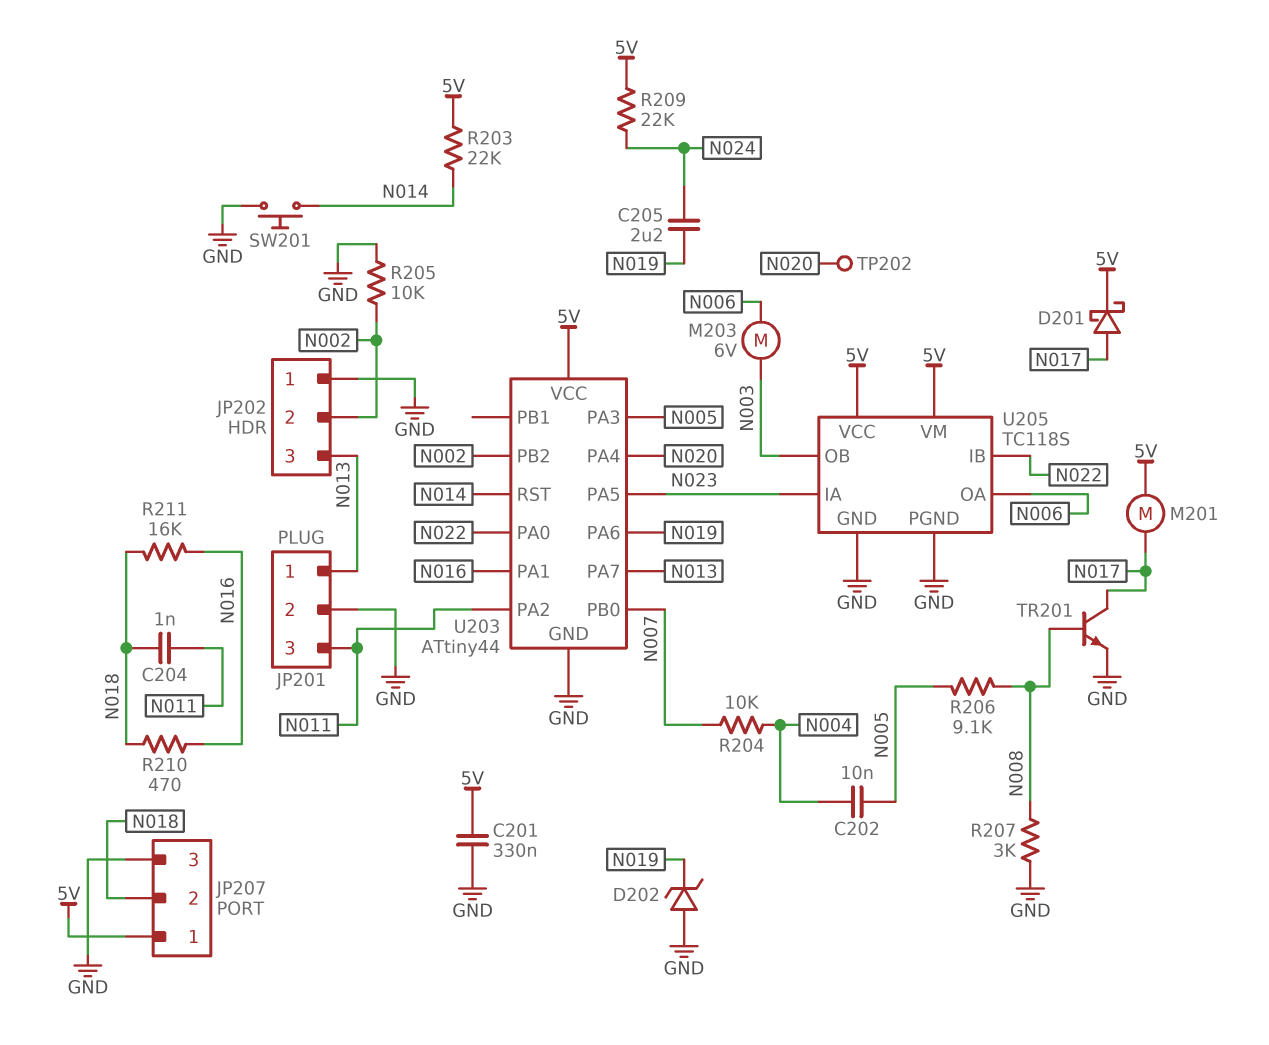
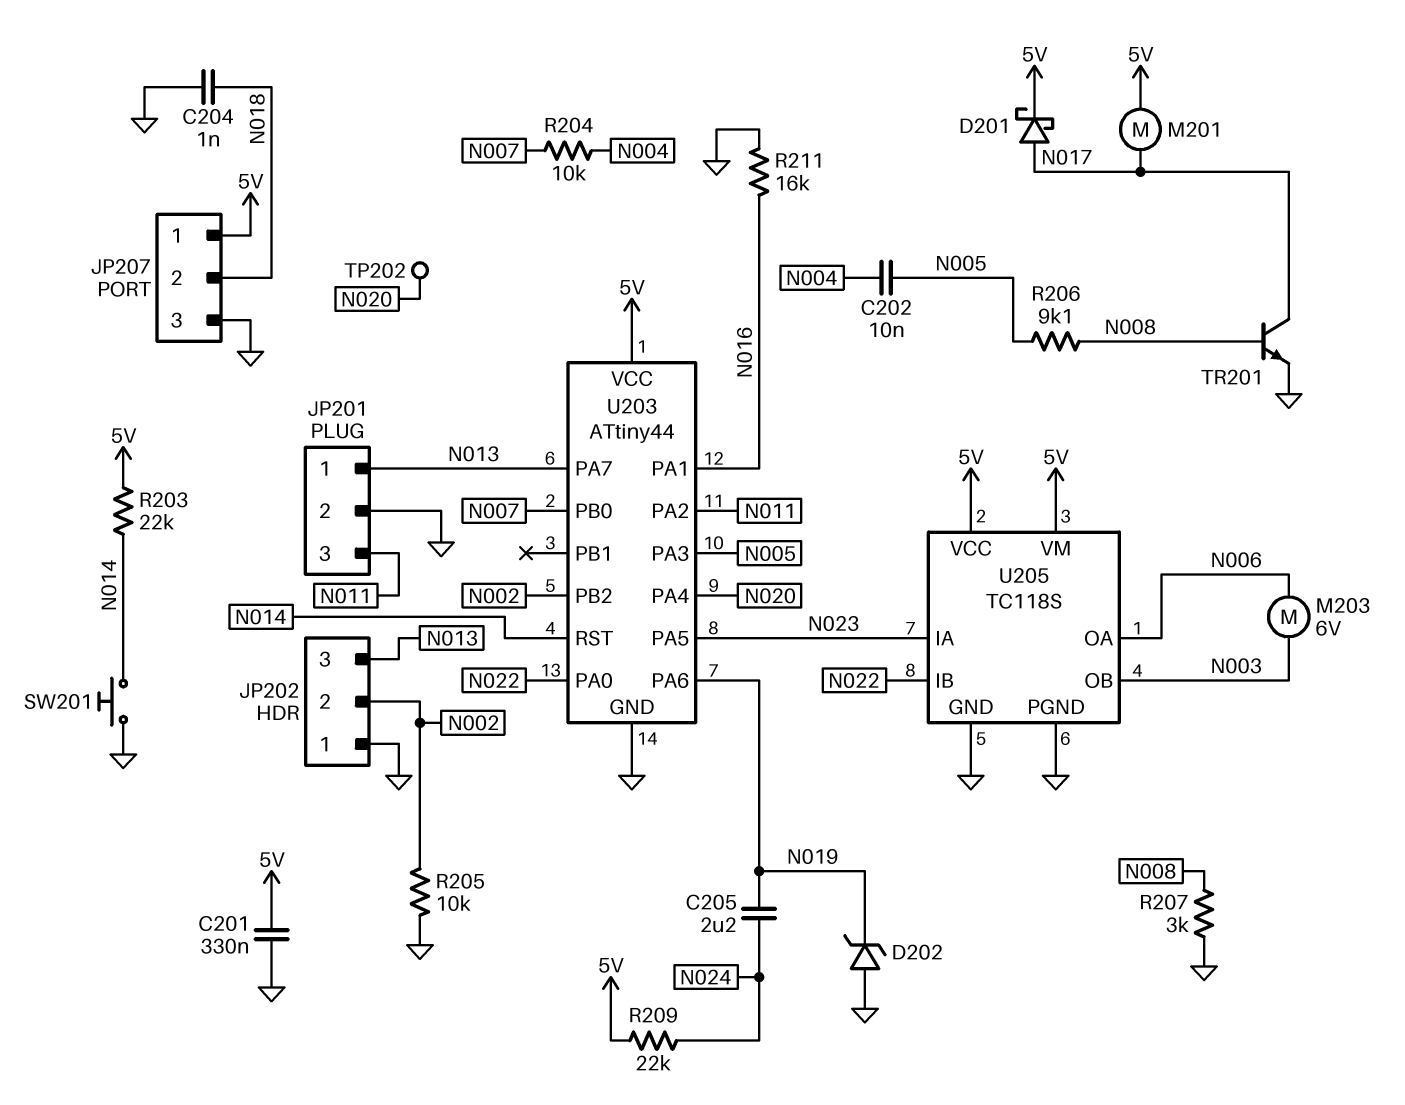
C204: 1nF (N011, N018) -> 1nF (GND, N018)
R210: 470 (N016, N018) -> none
R211: 16k (N016, N018) -> 16k (GND, N016)

